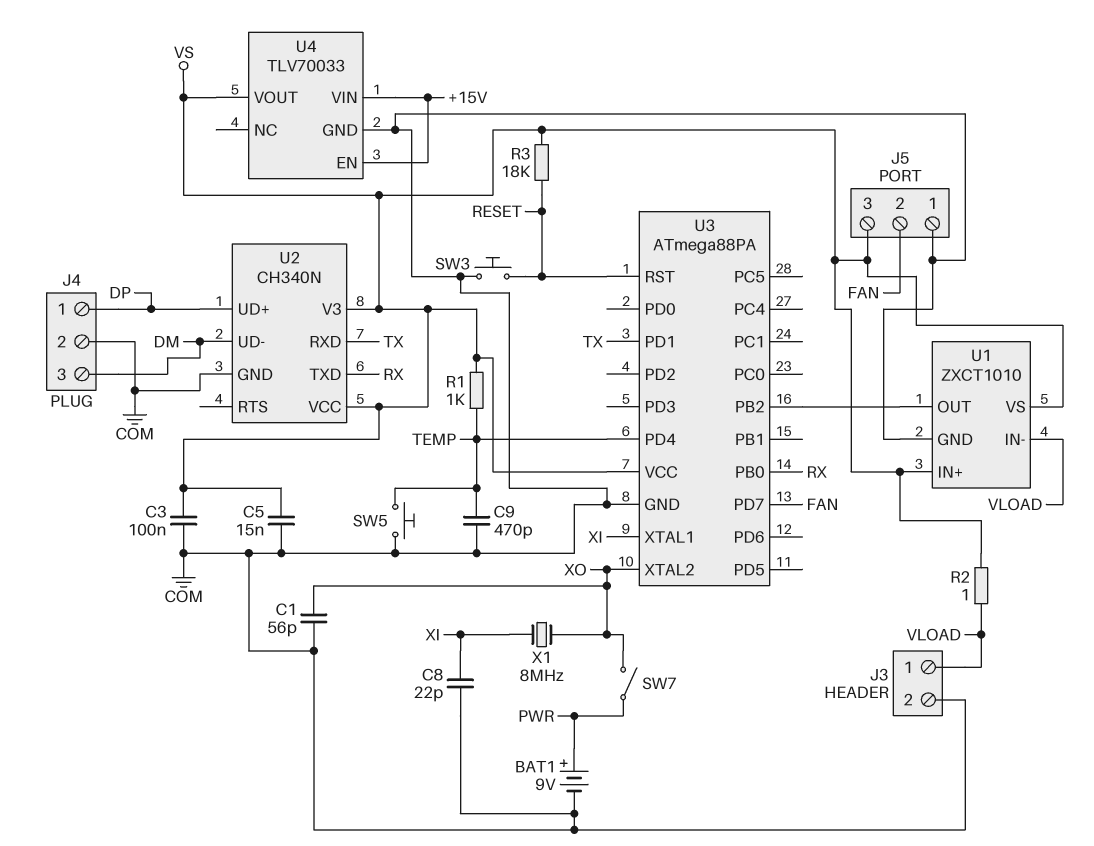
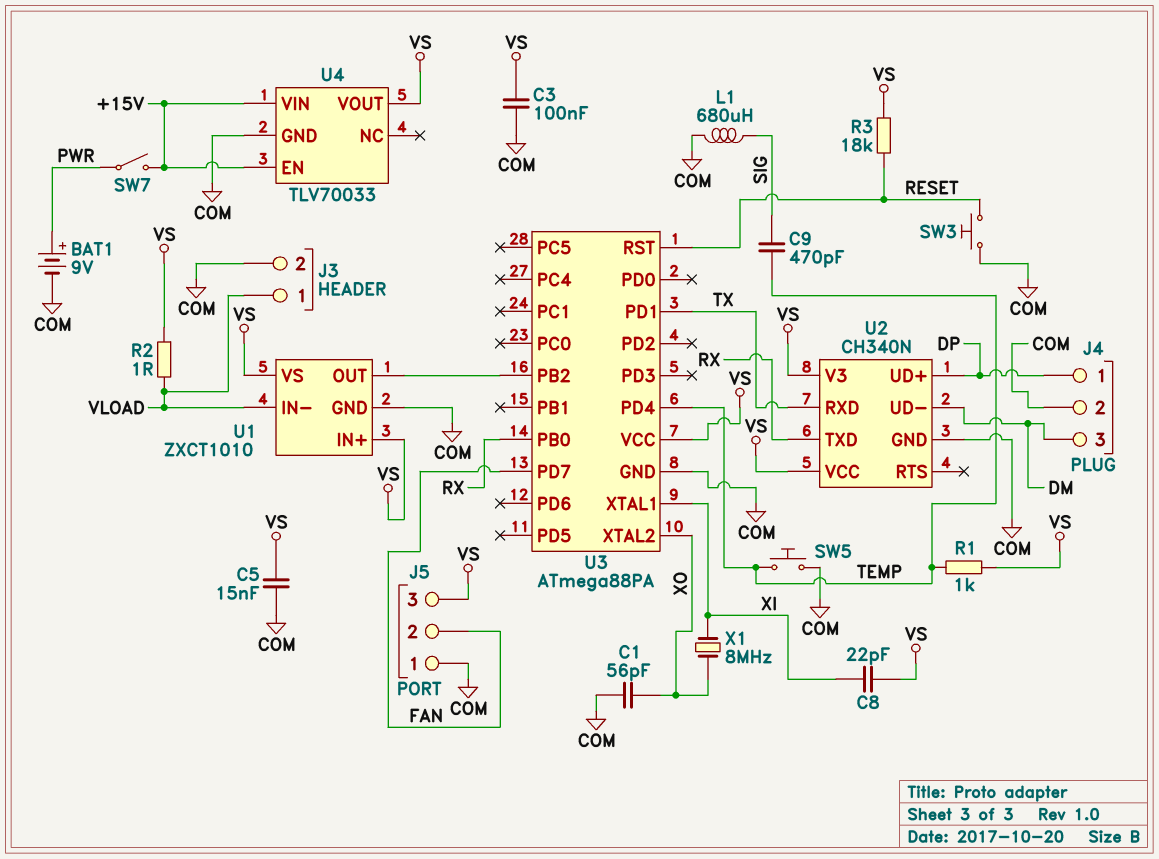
C8: 22pF (COM, XI) -> 22pF (VS, XI)
C9: 470pF (COM, TEMP) -> 470pF (SIG, TEMP)
L1: none -> 680uH (COM, SIG)
SW7: switch (PWR, XO) -> switch (+15V, PWR)

